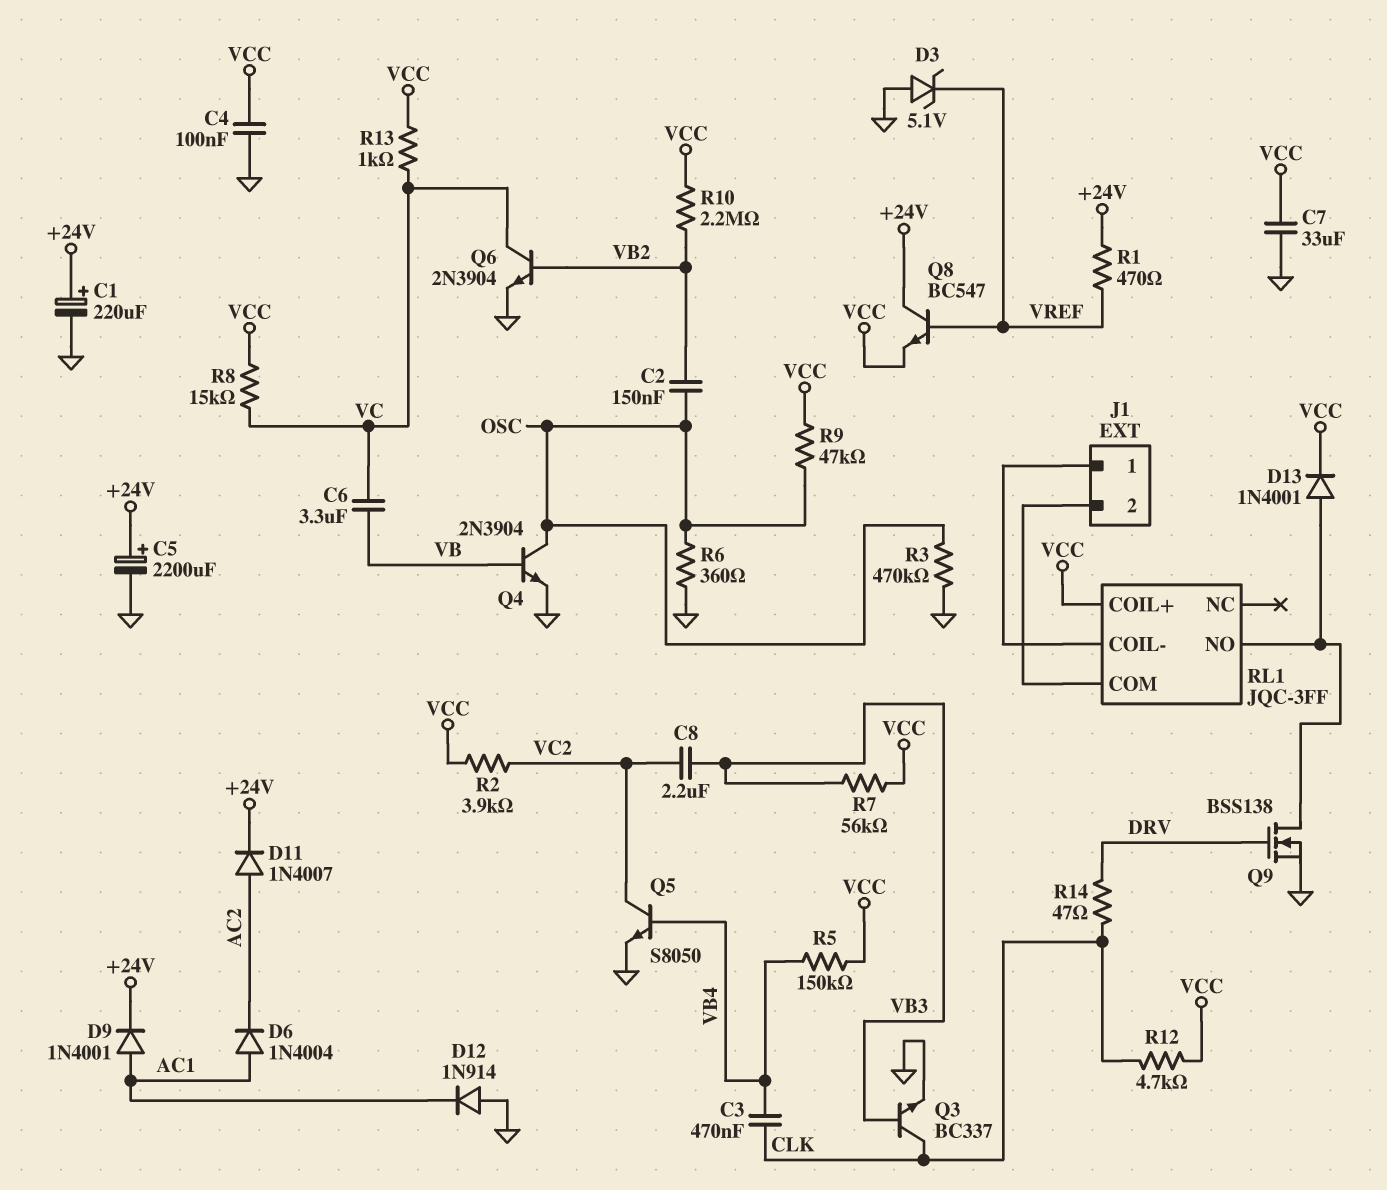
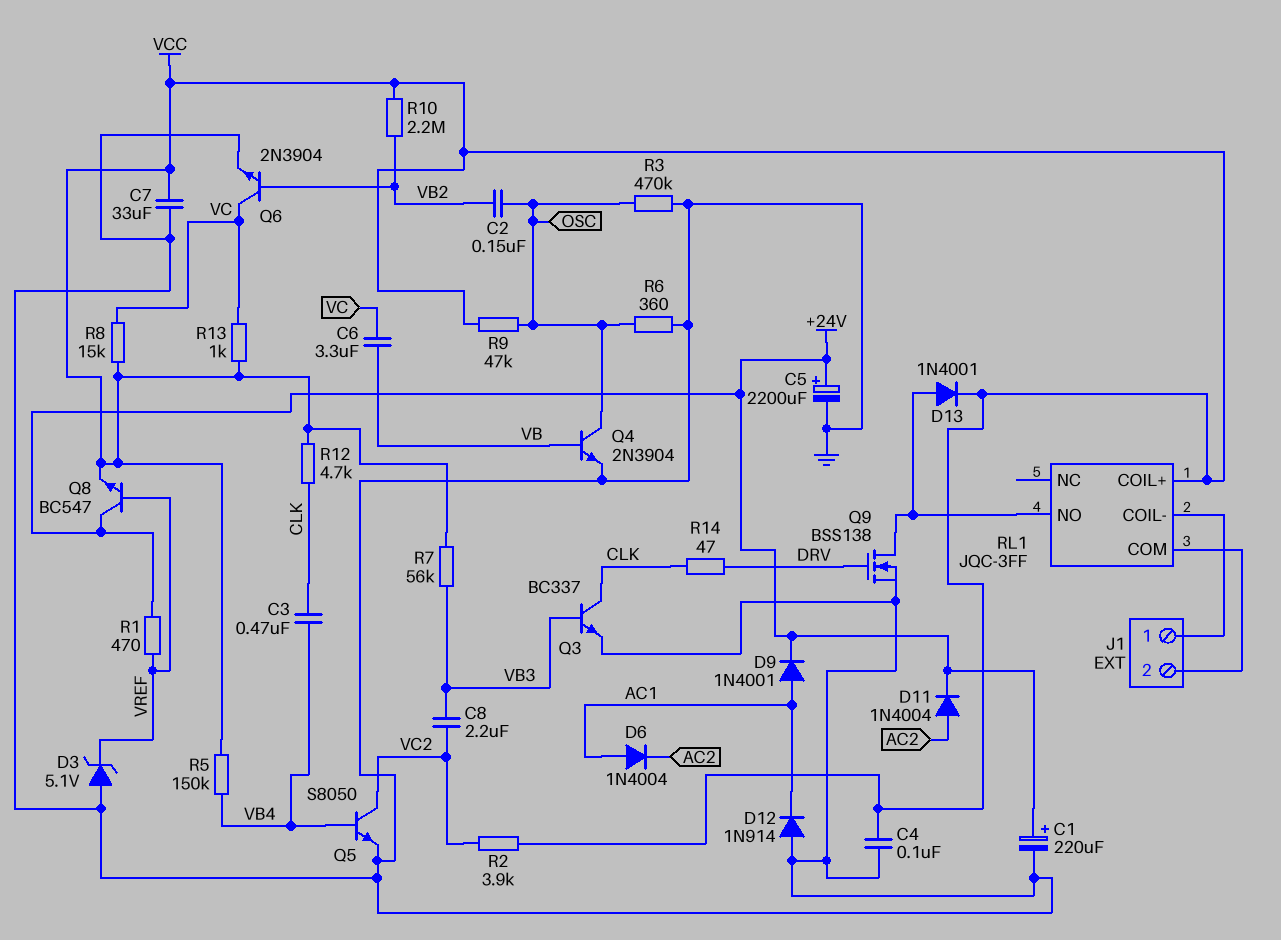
D11: diode 1N4007 (A AC2, K +24V) -> diode 1N4004 (A AC2, K +24V)

